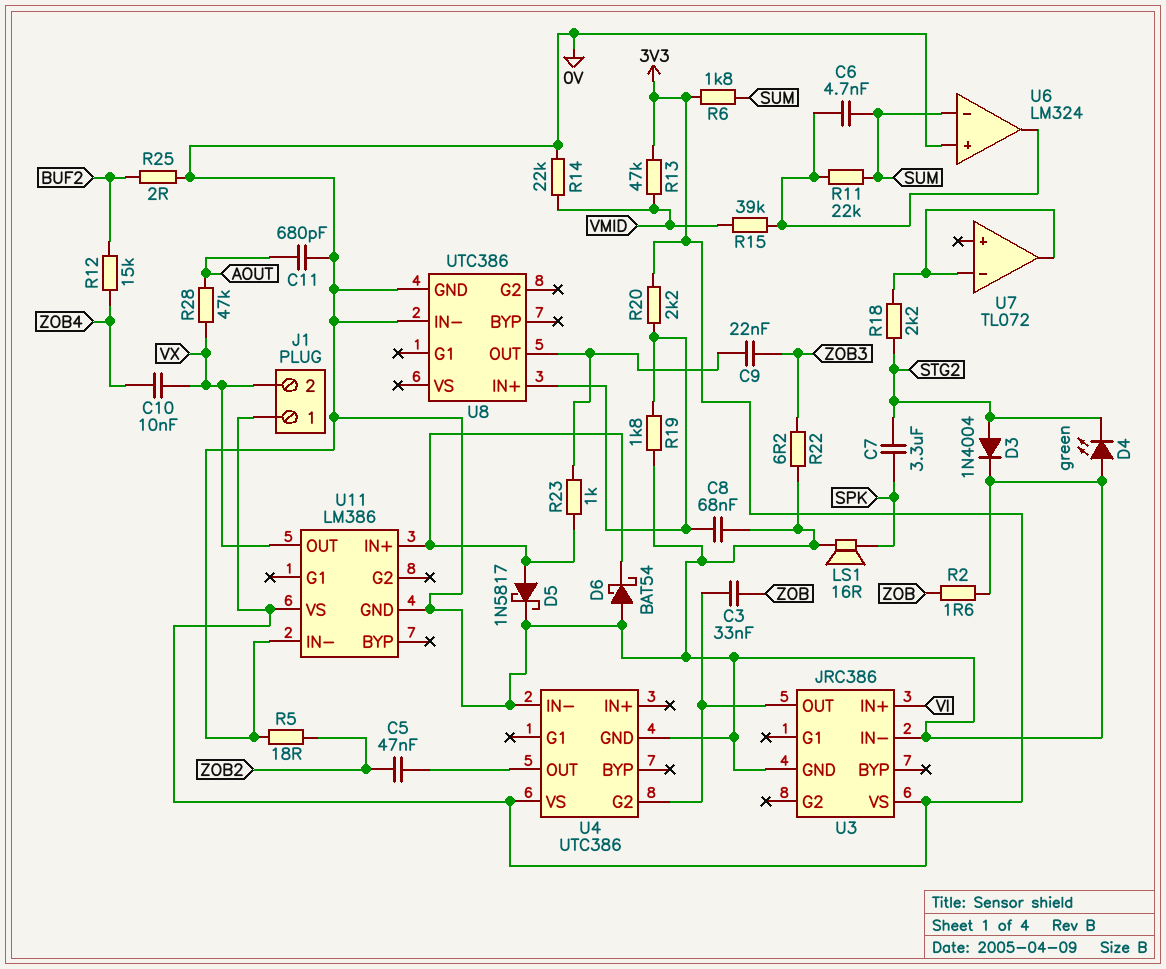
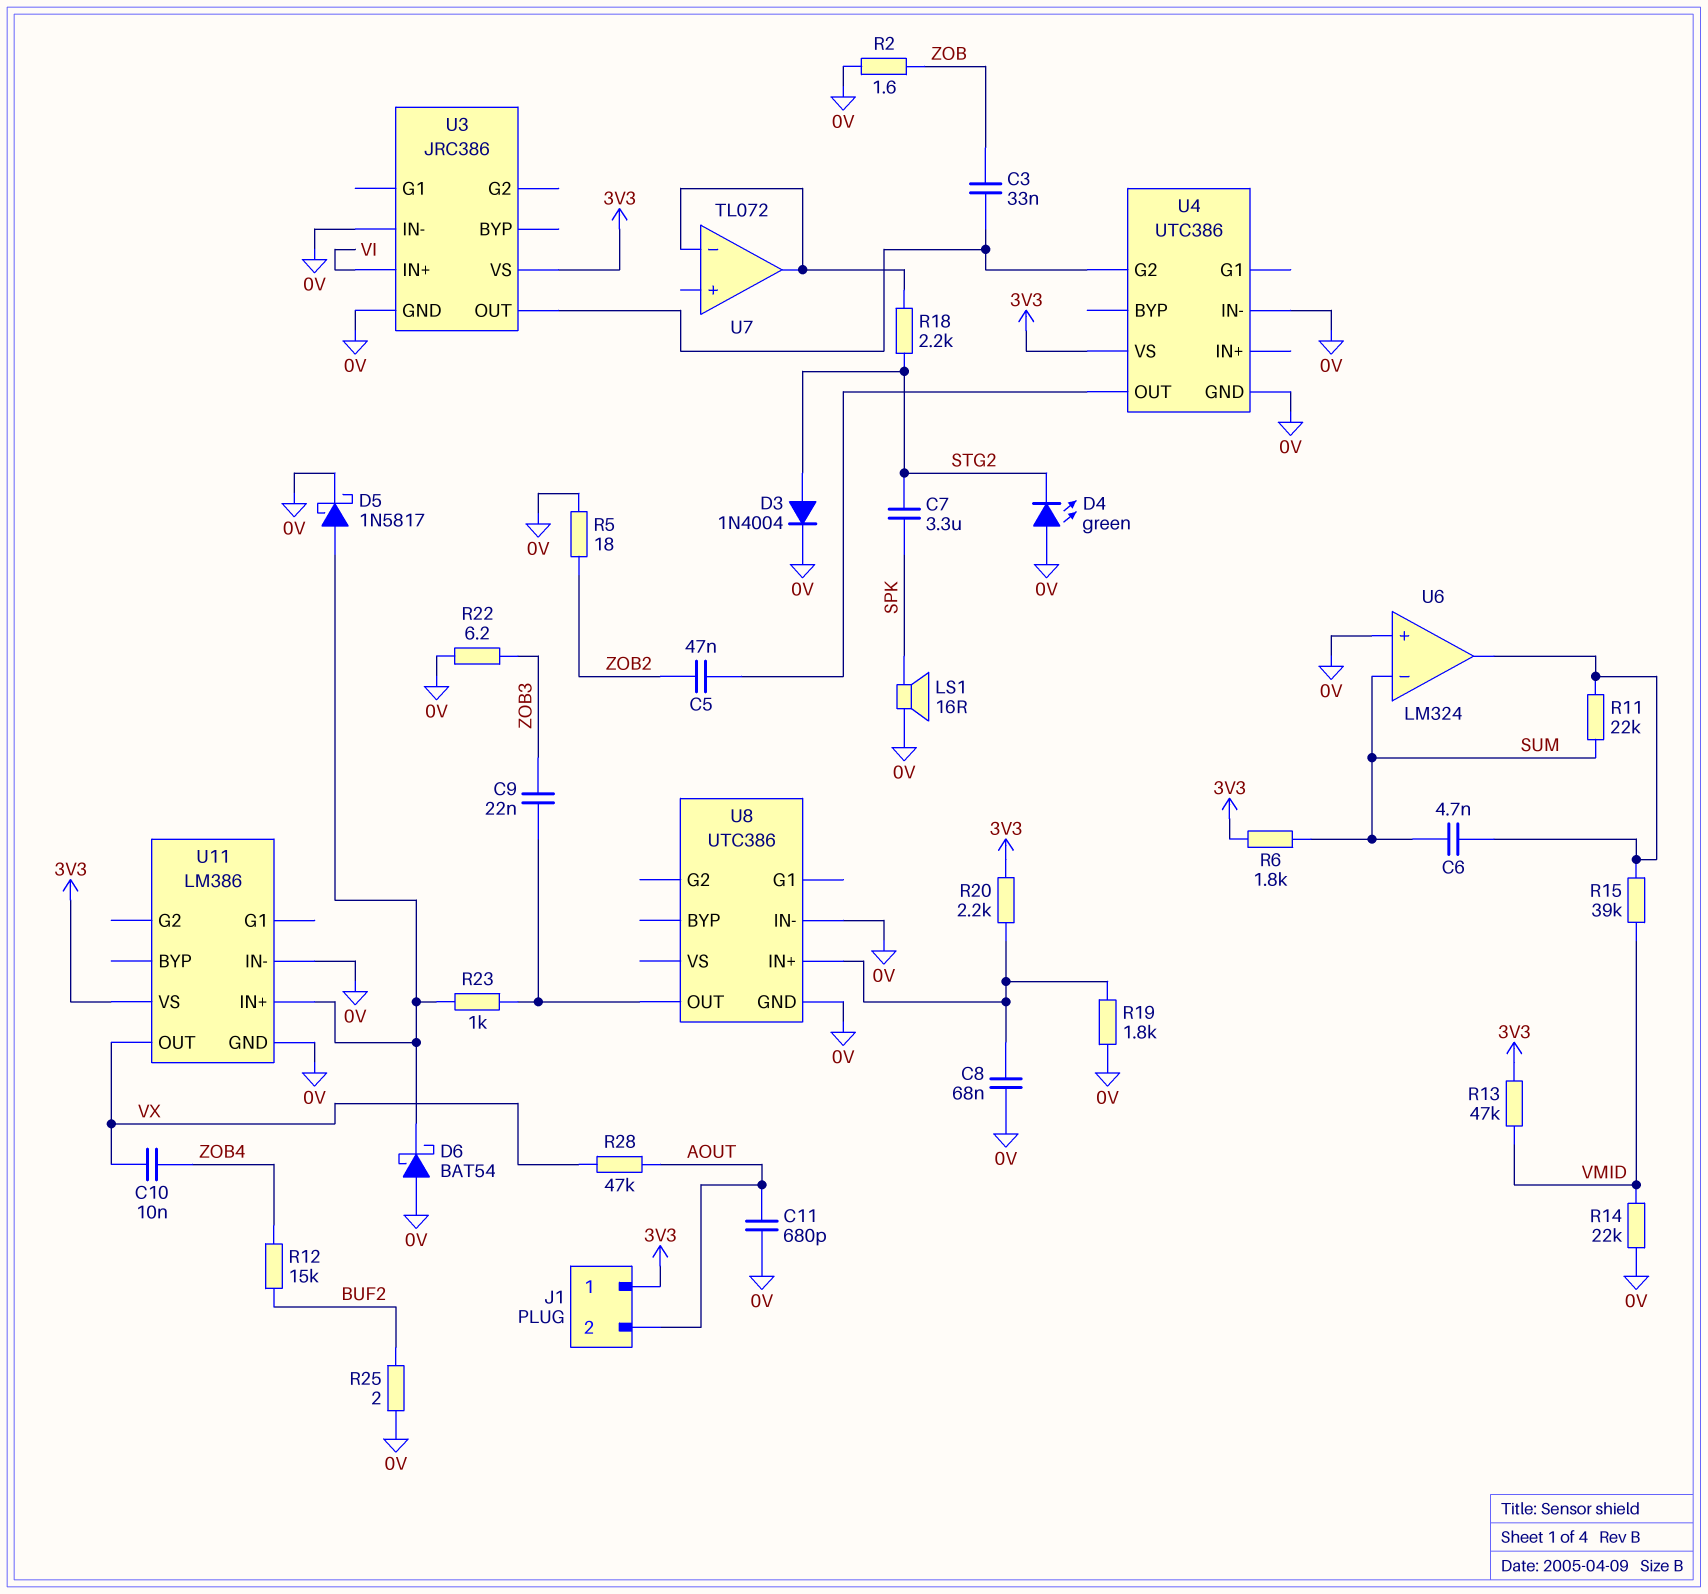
J1 pin 2: VX -> AOUT

